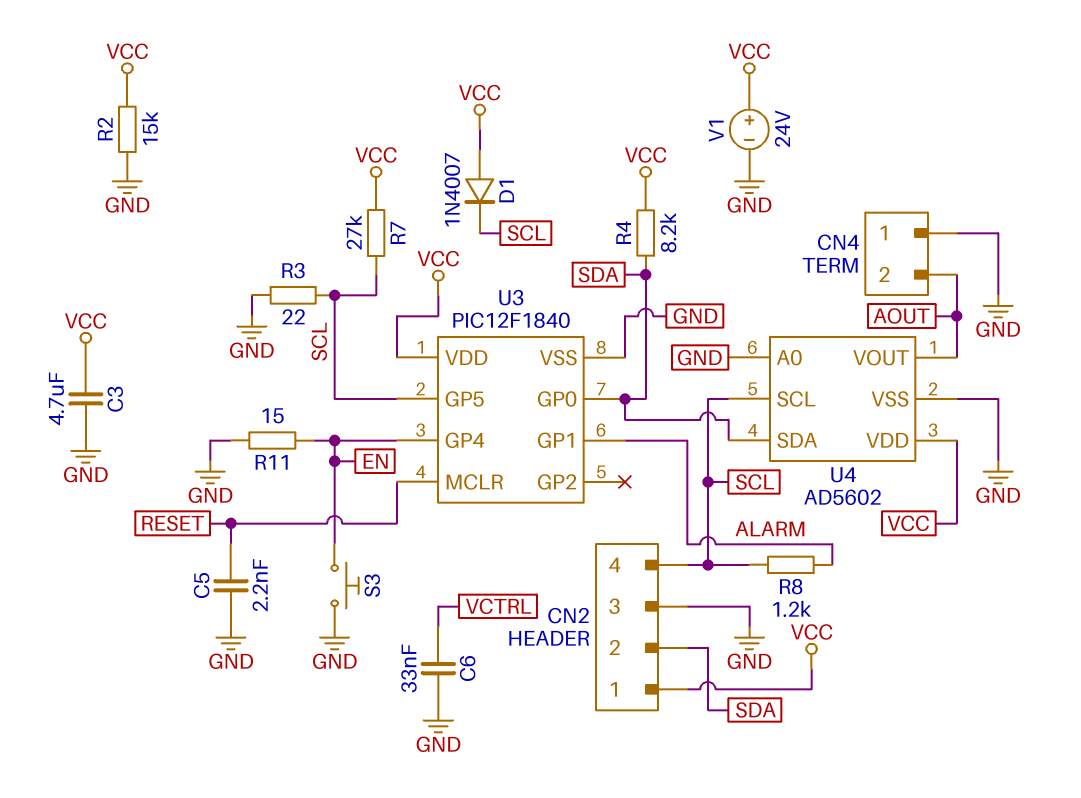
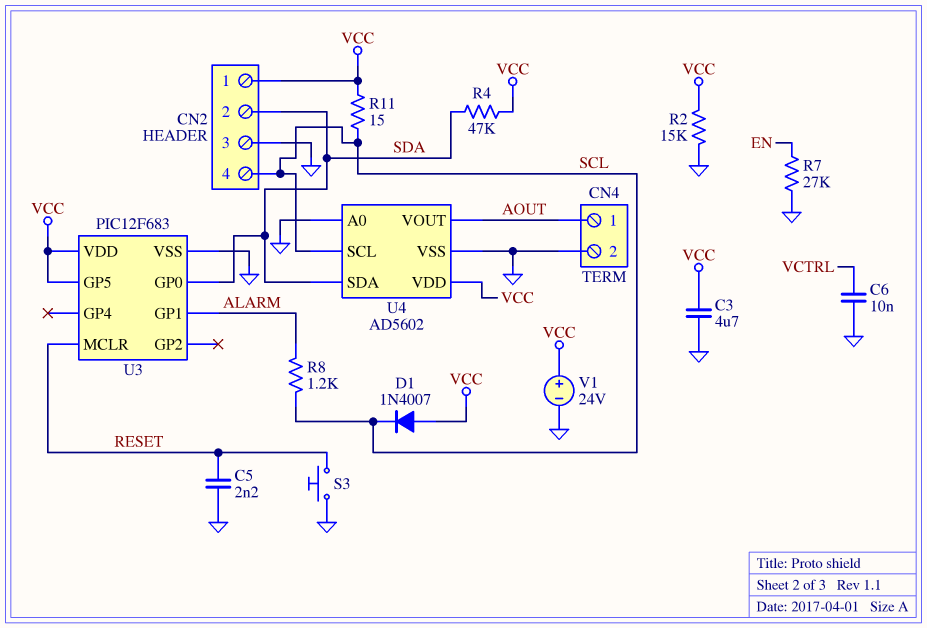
C6: 33nF (GND, VCTRL) -> 10nF (GND, VCTRL)
CN4 pin 1: GND -> AOUT
CN4 pin 2: AOUT -> GND
R3: 22 (GND, SCL) -> none
R4: 8.2k (SDA, VCC) -> 47k (SDA, VCC)
R7: 27k (SCL, VCC) -> 27k (EN, GND)
R11: 15 (EN, GND) -> 15 (SCL, VCC)
S3: button (EN, GND) -> button (GND, RESET)
U3: PIC12F1840 -> PIC12F683
U3 pin GP4: EN -> none
U3 pin GP5: SCL -> VCC

